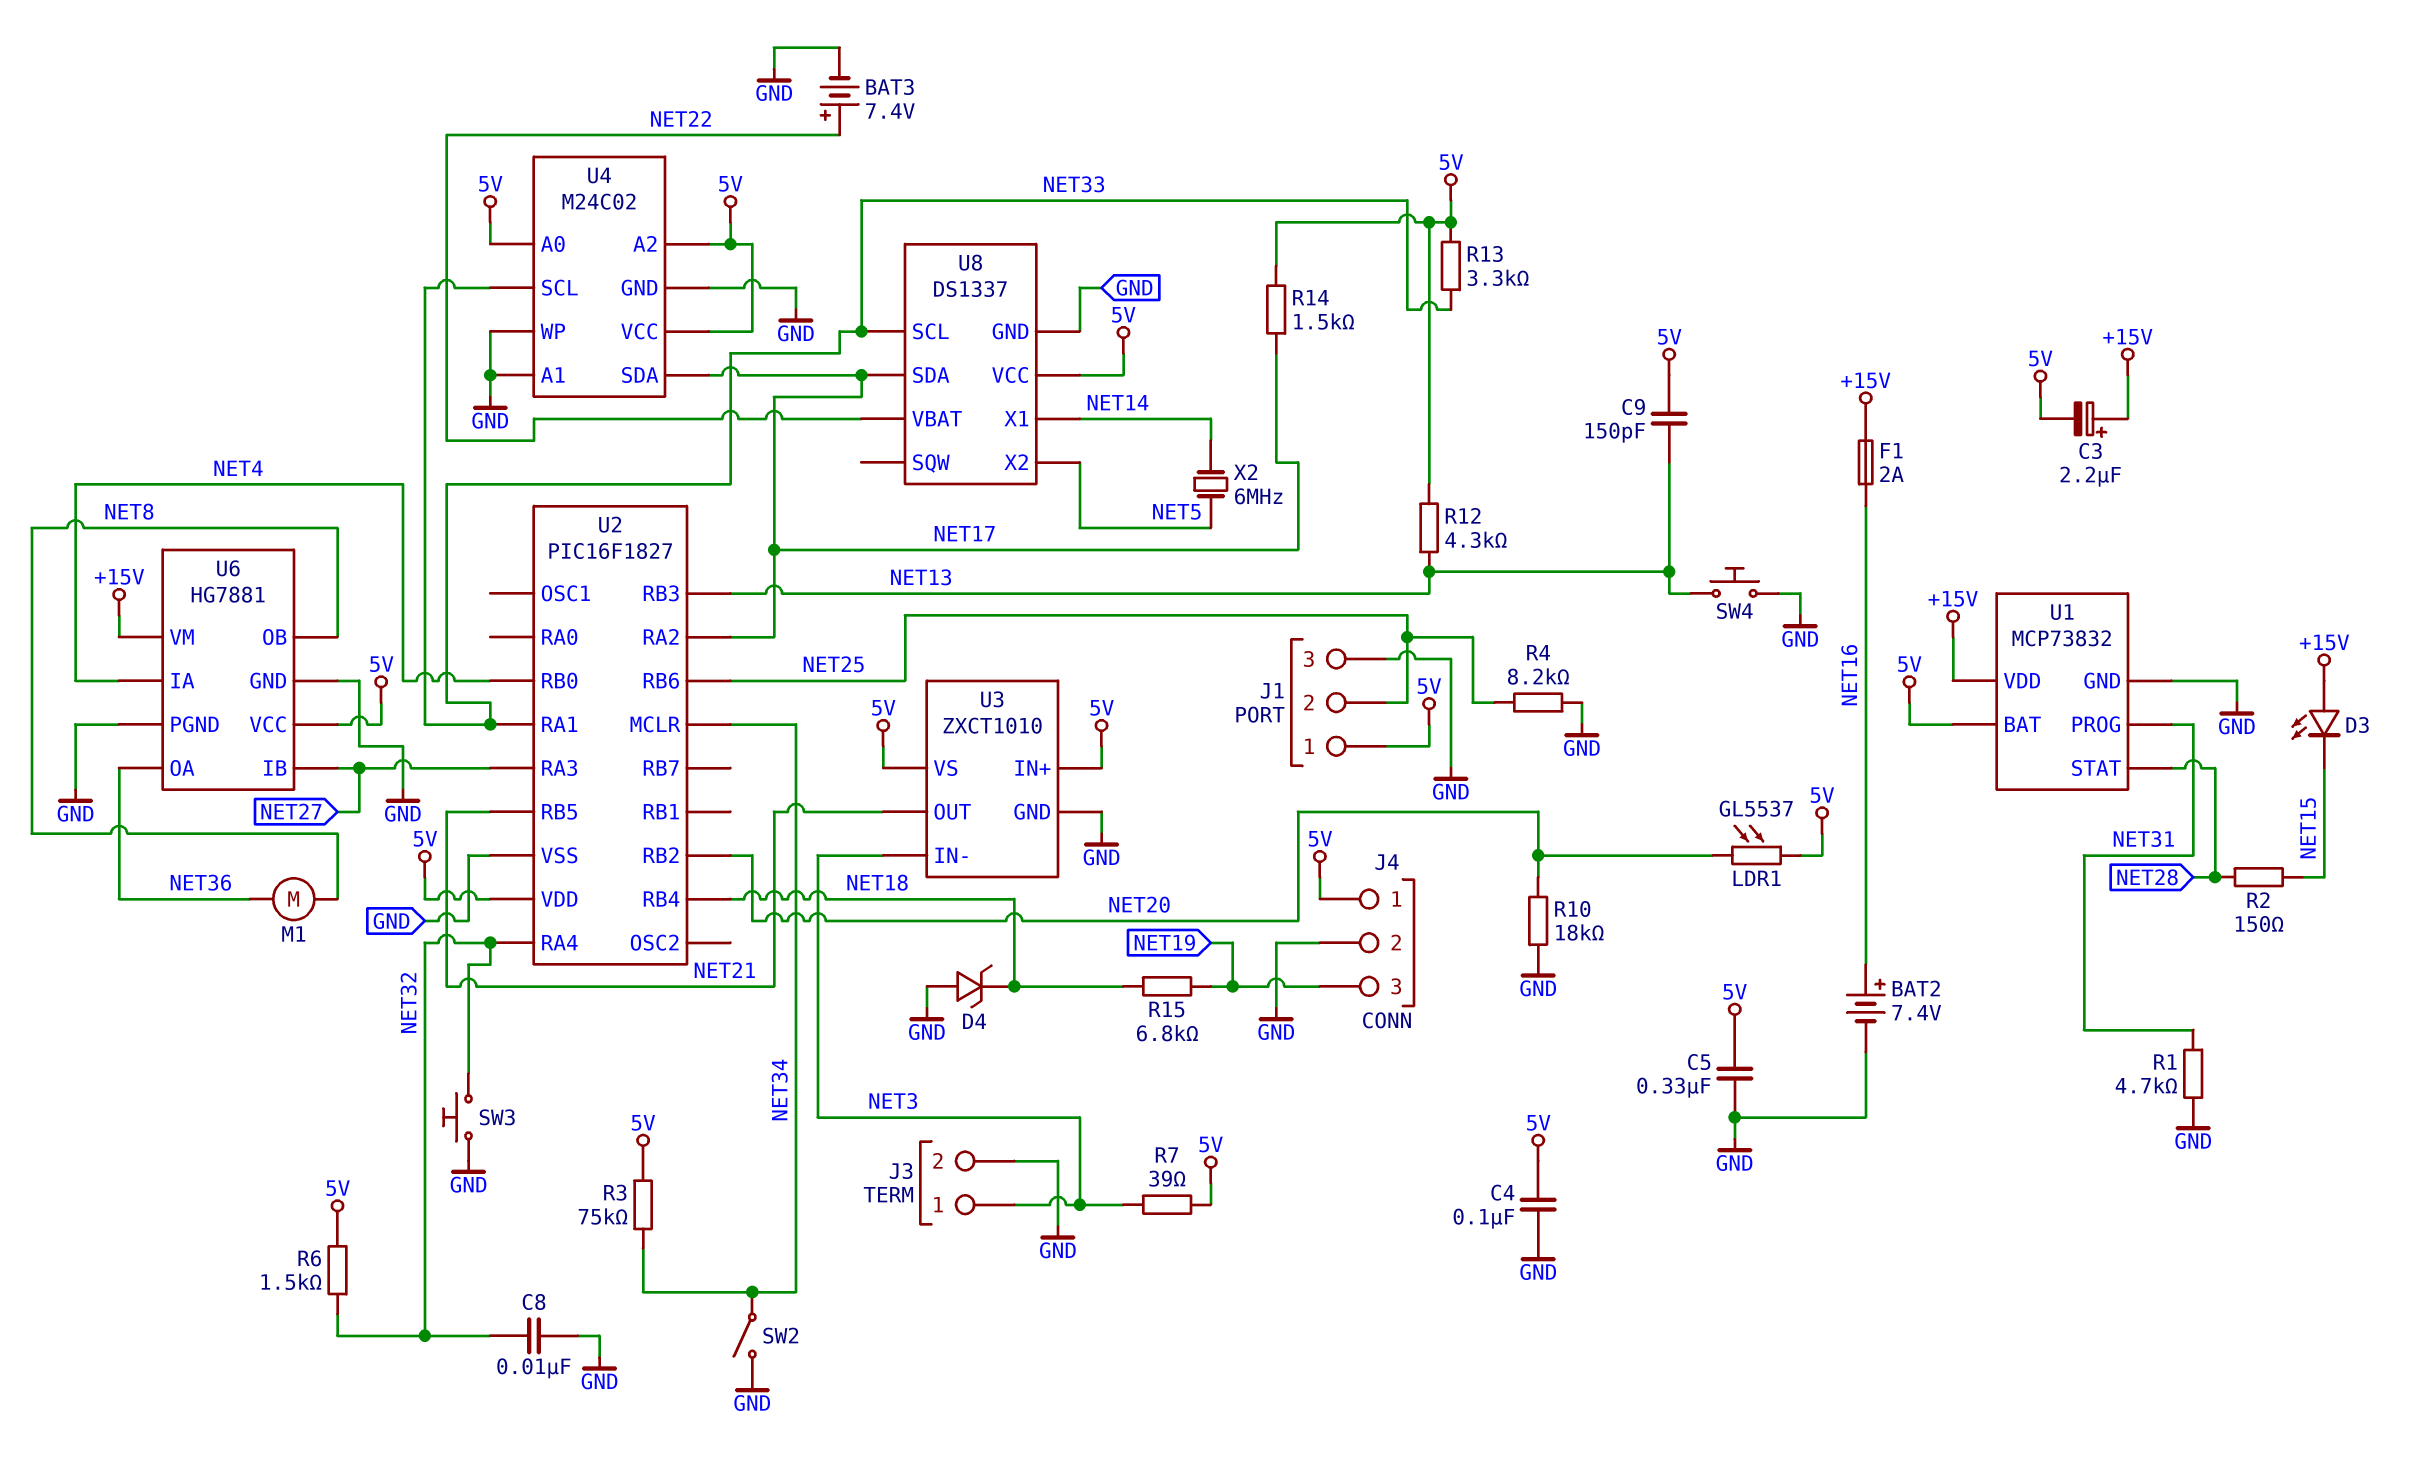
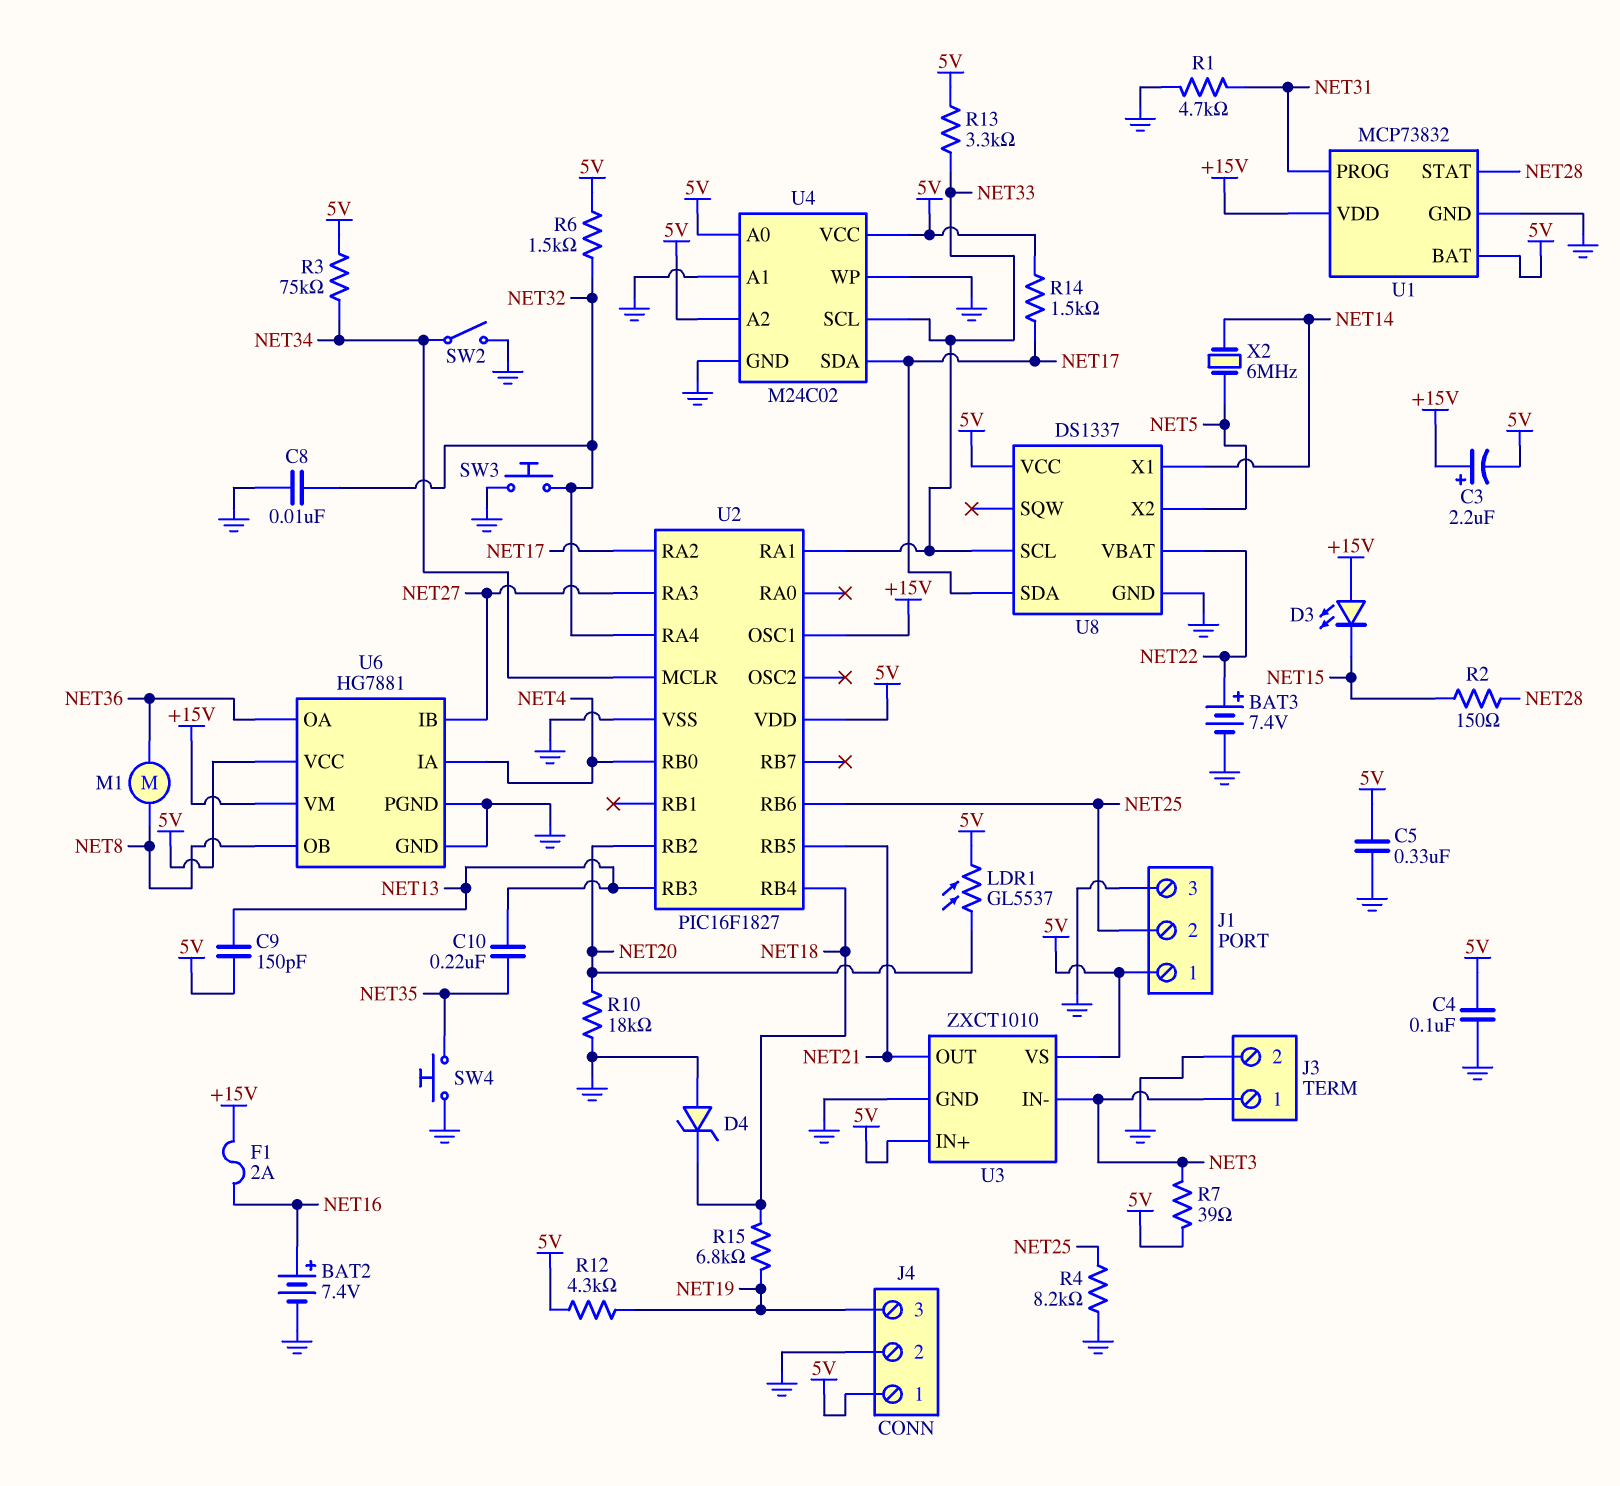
C10: none -> 220nF (NET13, NET35)
R12: 4.3k (5V, NET13) -> 4.3k (5V, NET19)
SW4: button (GND, NET13) -> button (GND, NET35)
U2 pin OSC1: none -> +15V

